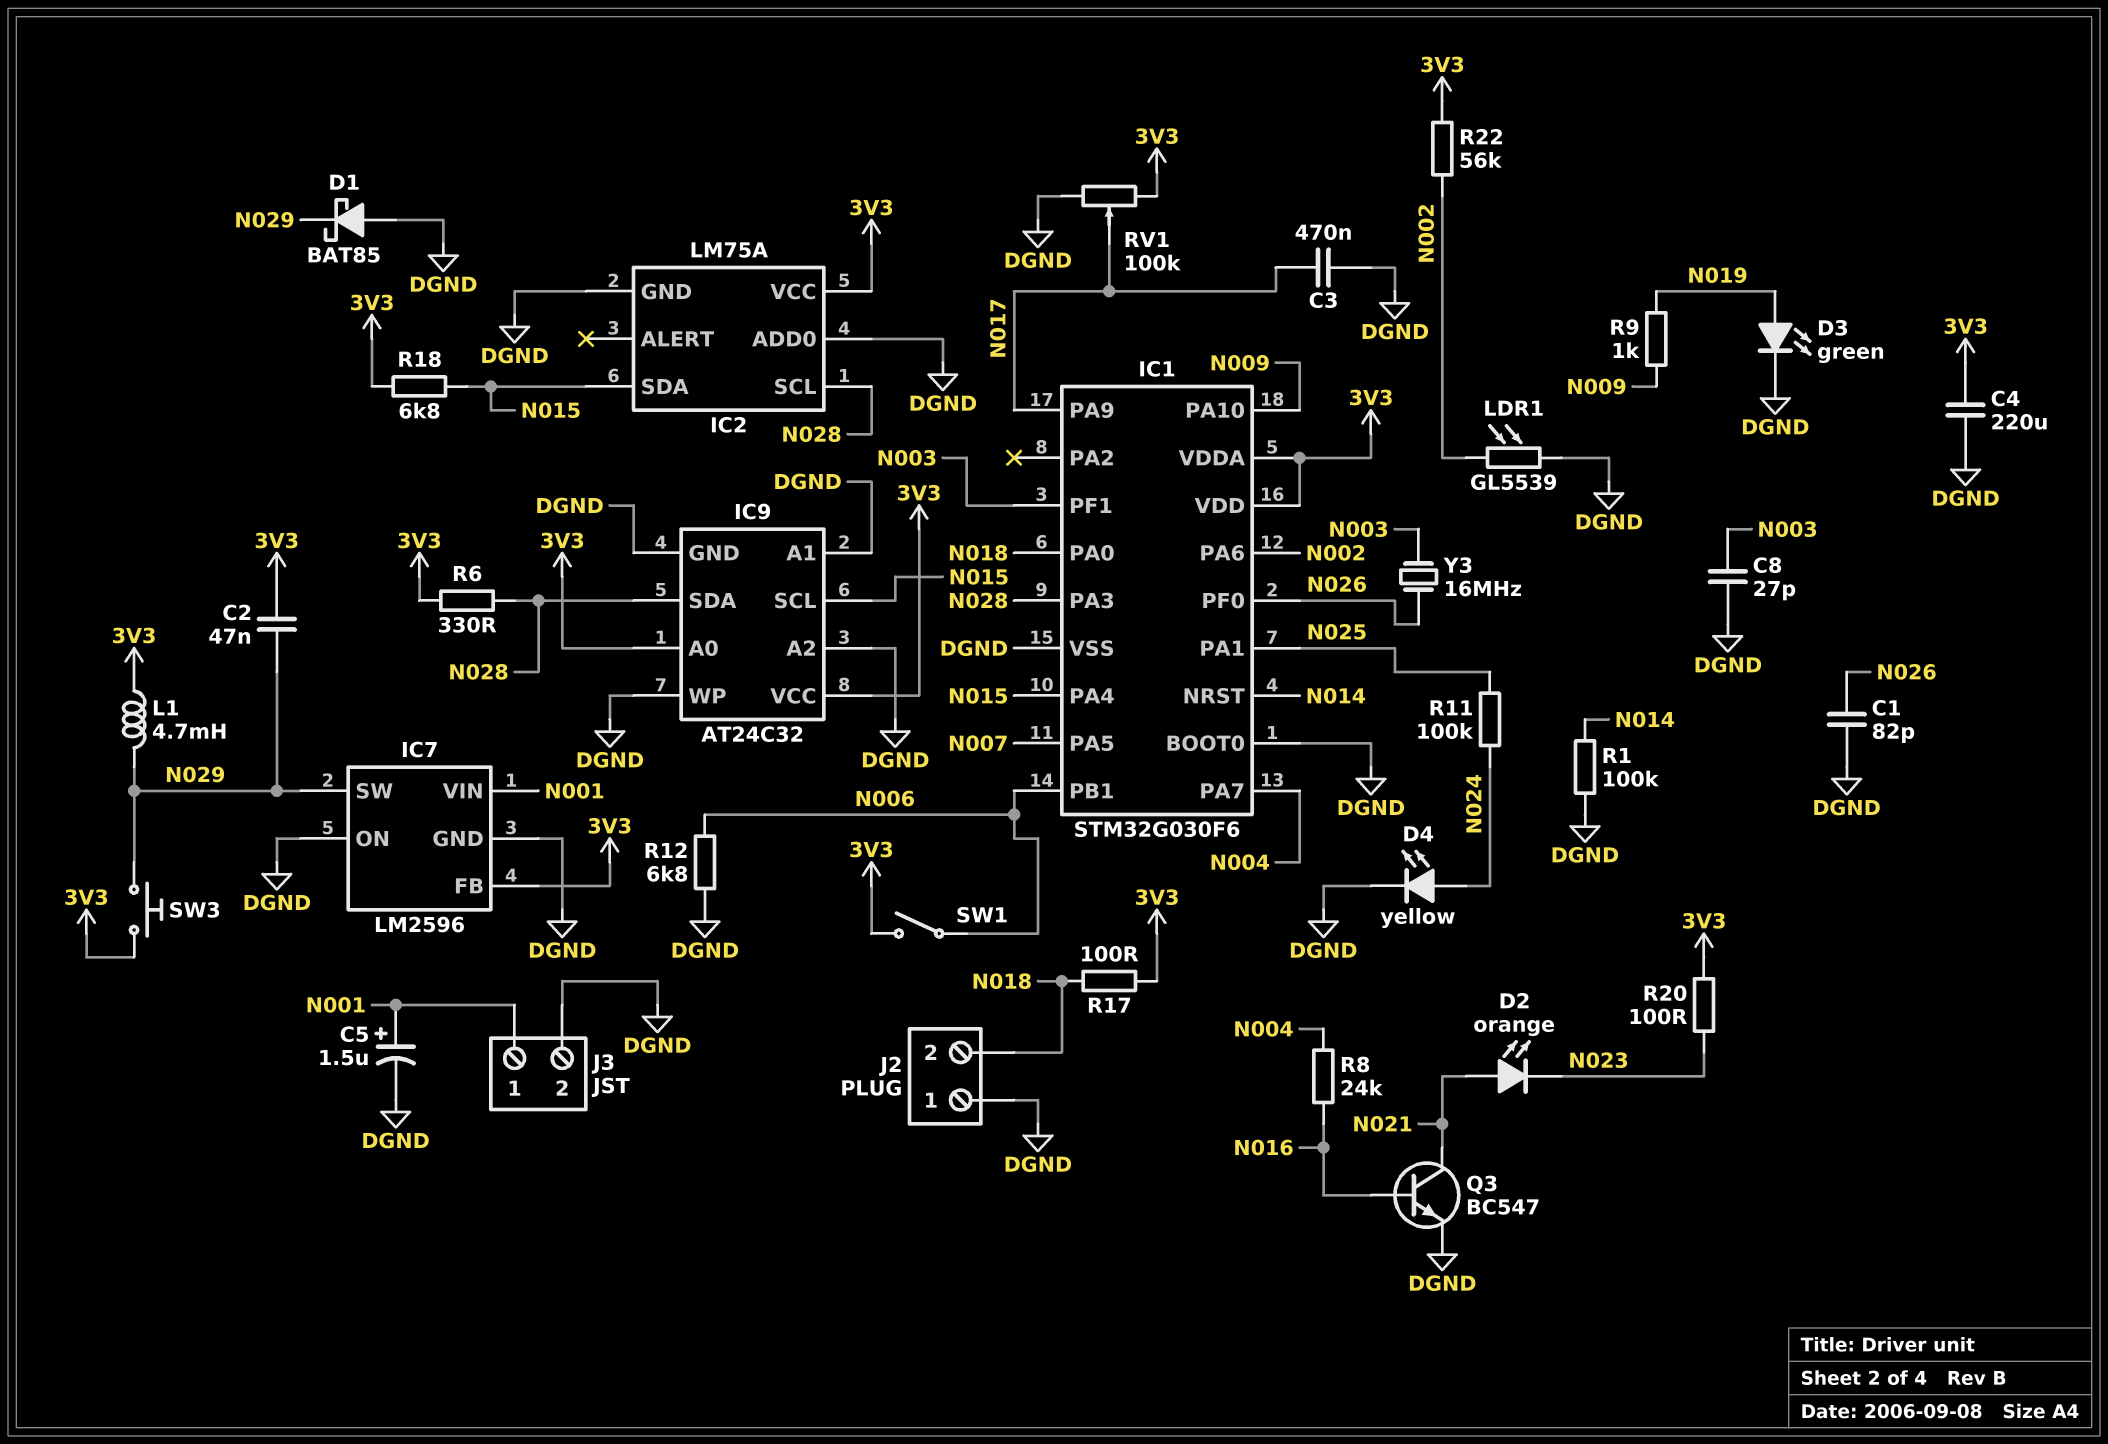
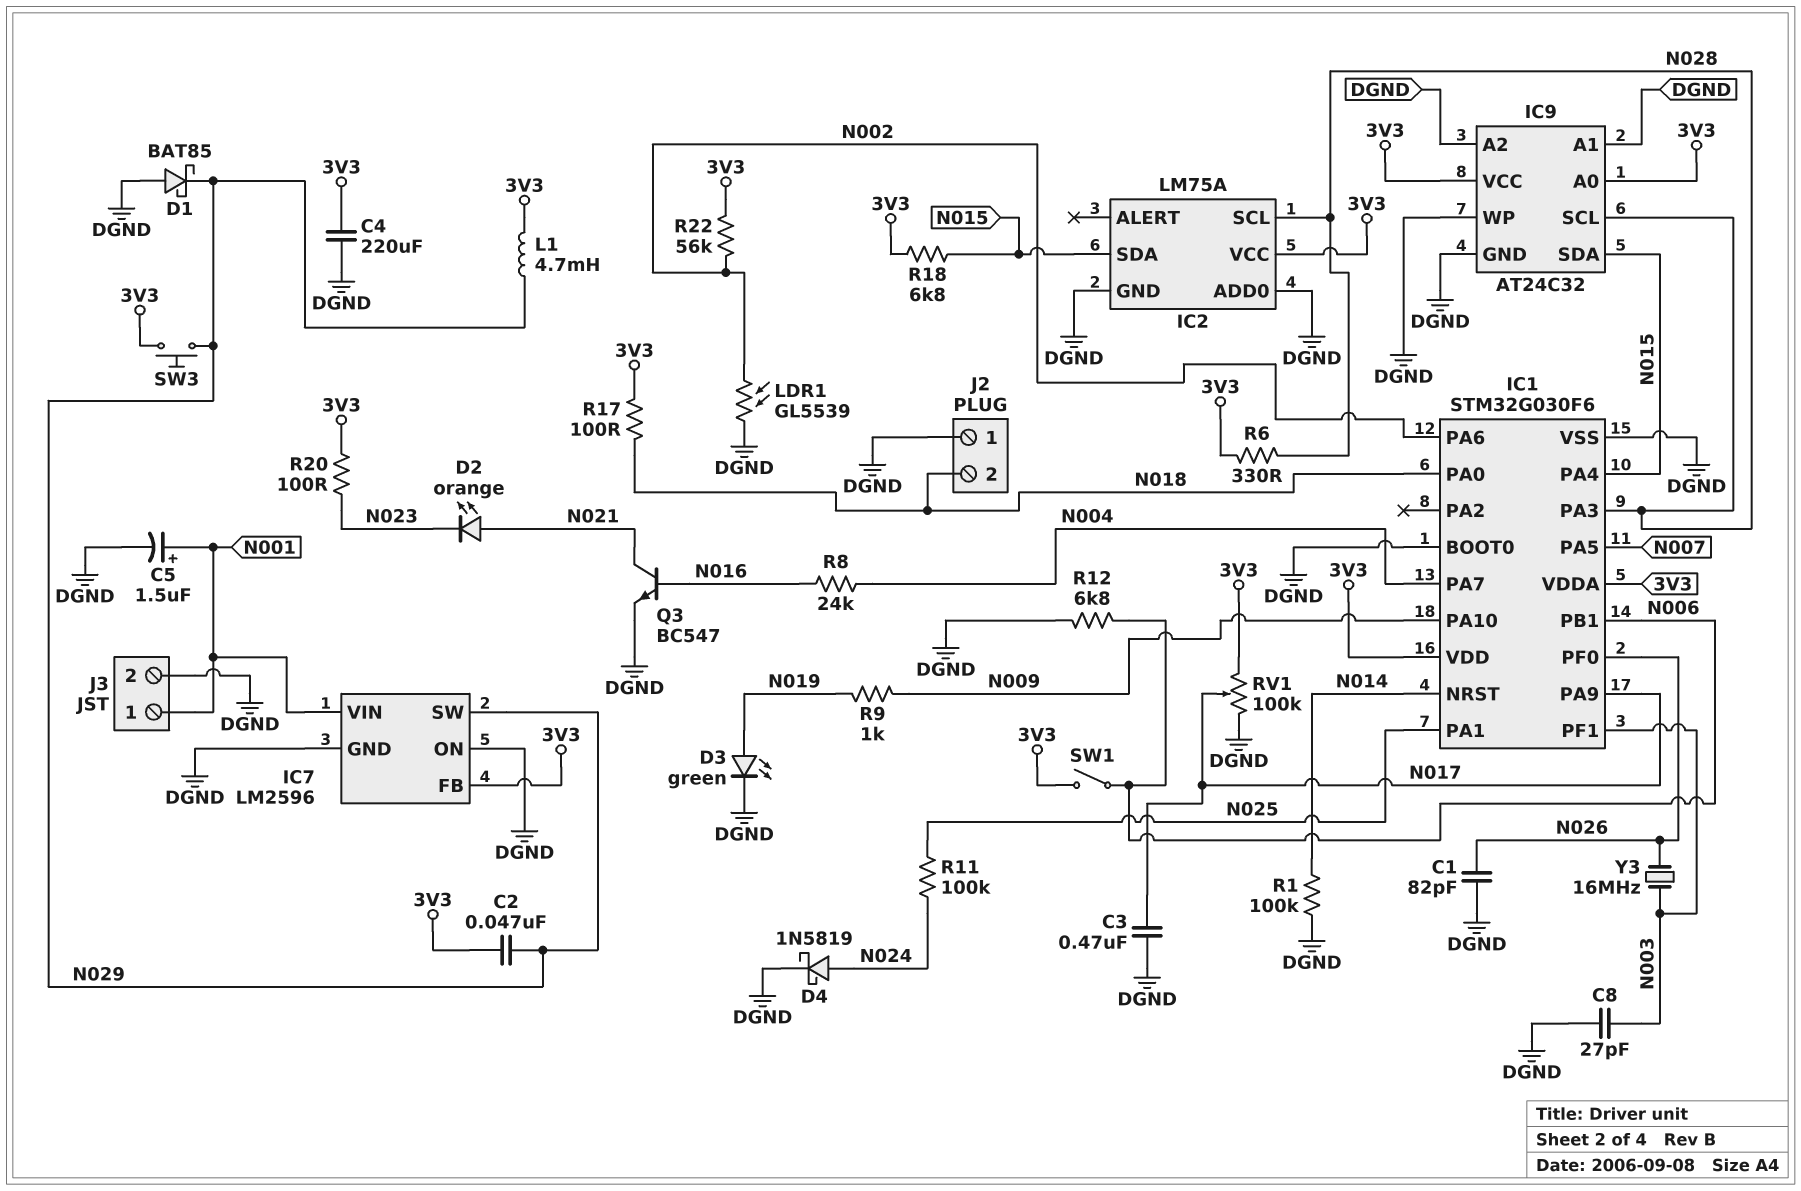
D4: LED yellow (A N024, K DGND) -> schottky 1N5819 (A N024, K DGND)
IC9 pin SCL: N015 -> N028
IC9 pin SDA: N028 -> N015

